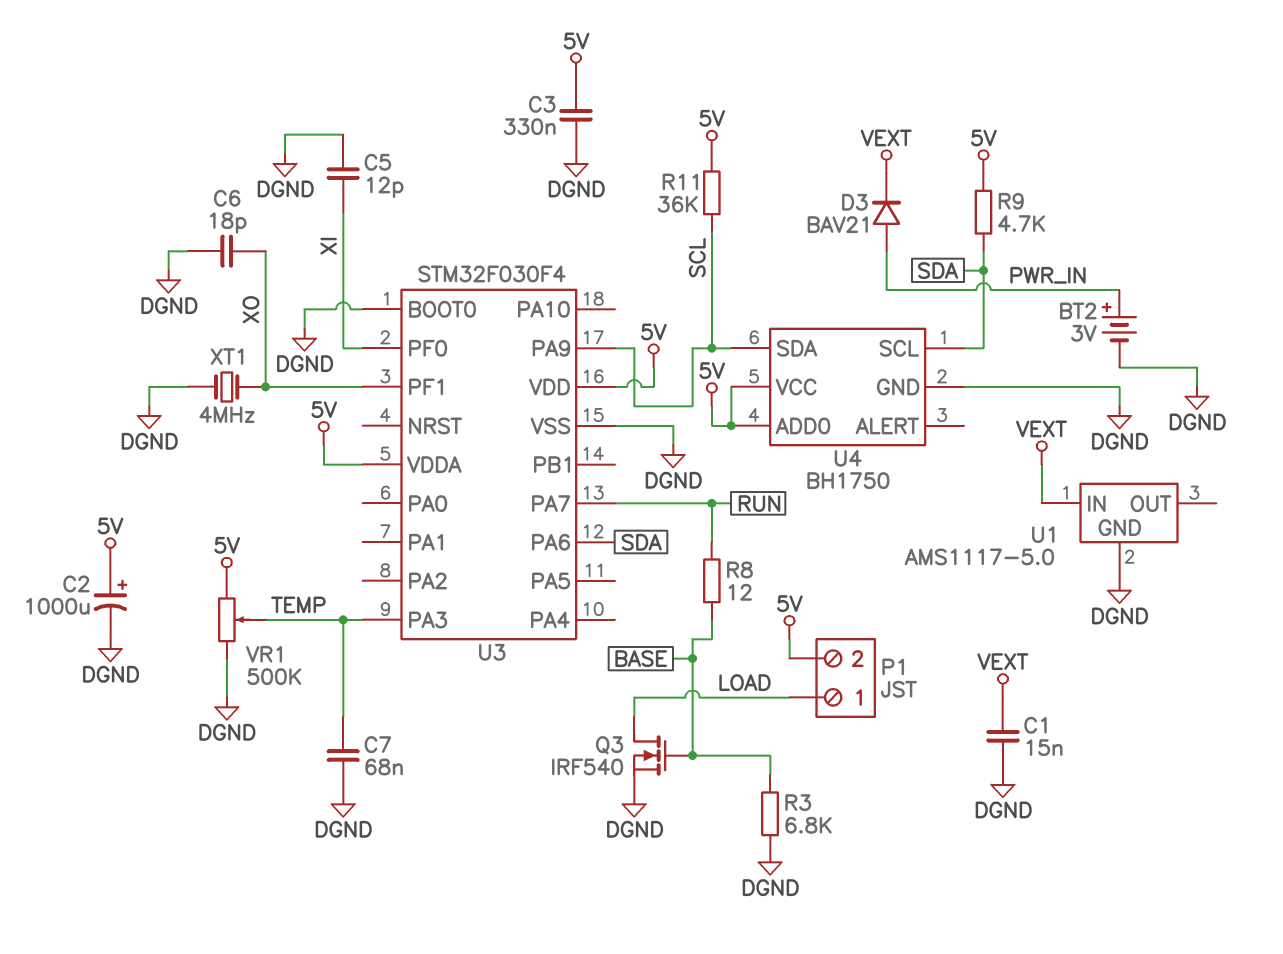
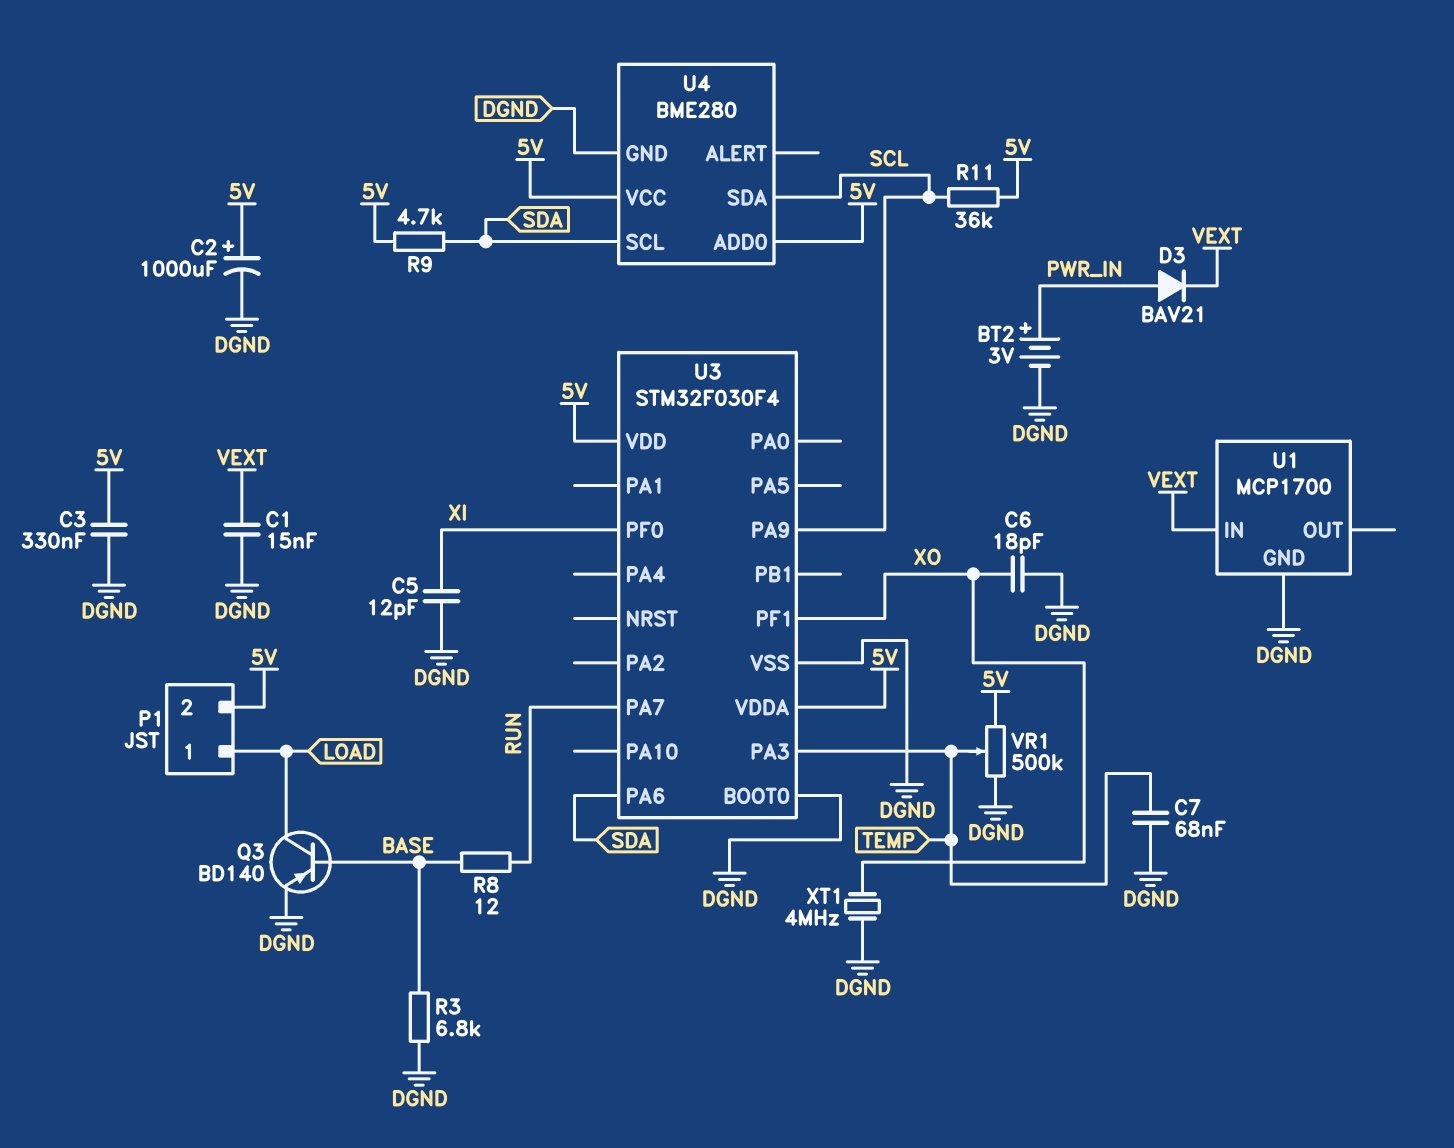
Q3: NMOS IRF540 (G BASE, D LOAD, S DGND) -> PNP BD140 (B BASE, C LOAD, E DGND)
U1: AMS1117-5.0 -> MCP1700
U4: BH1750 -> BME280

